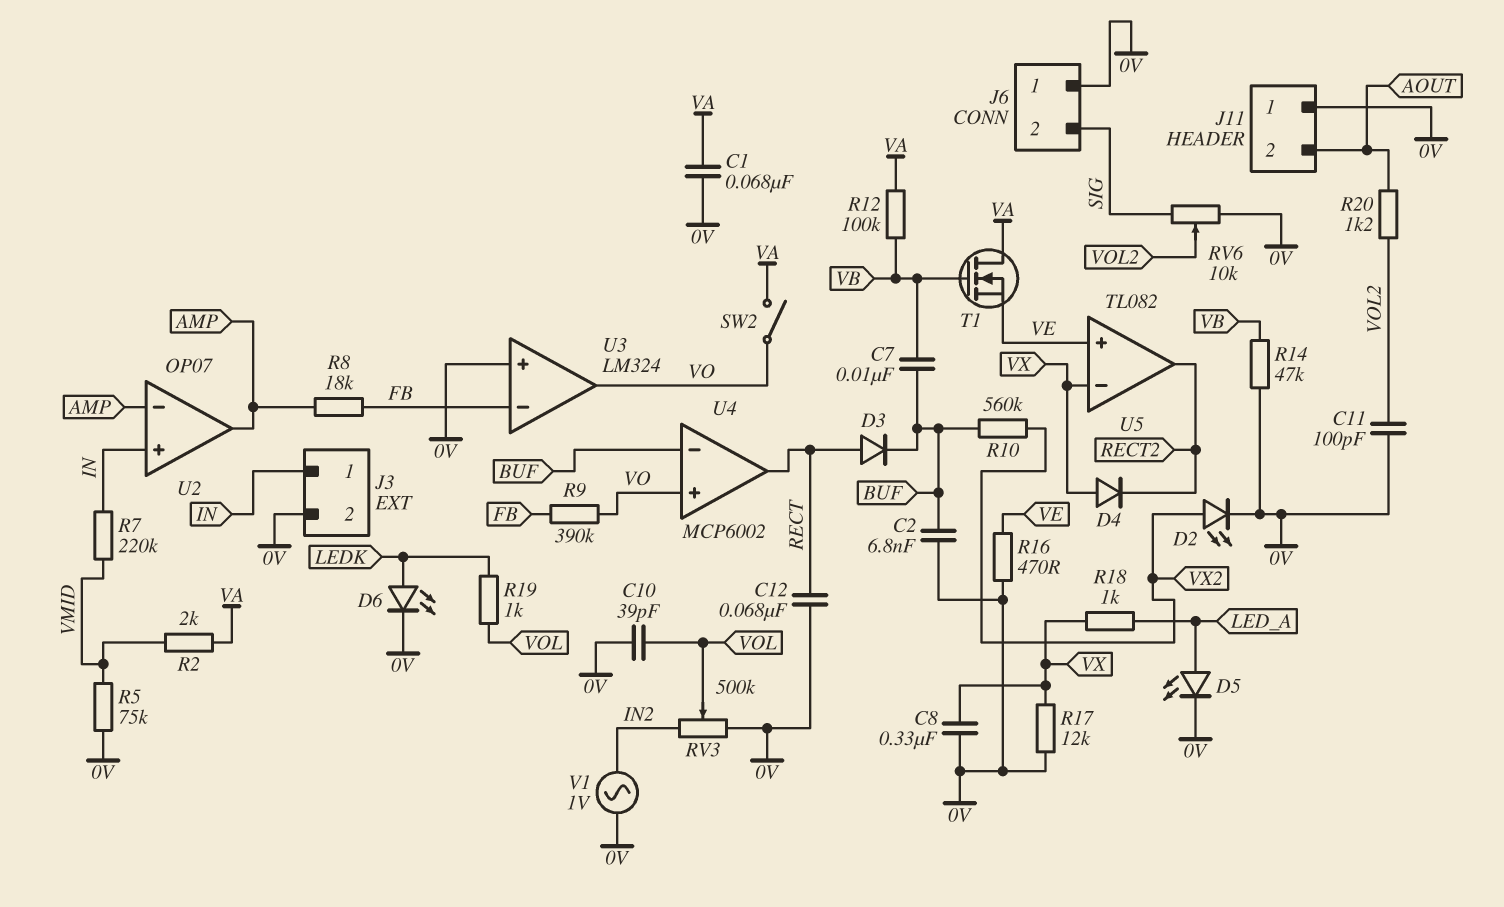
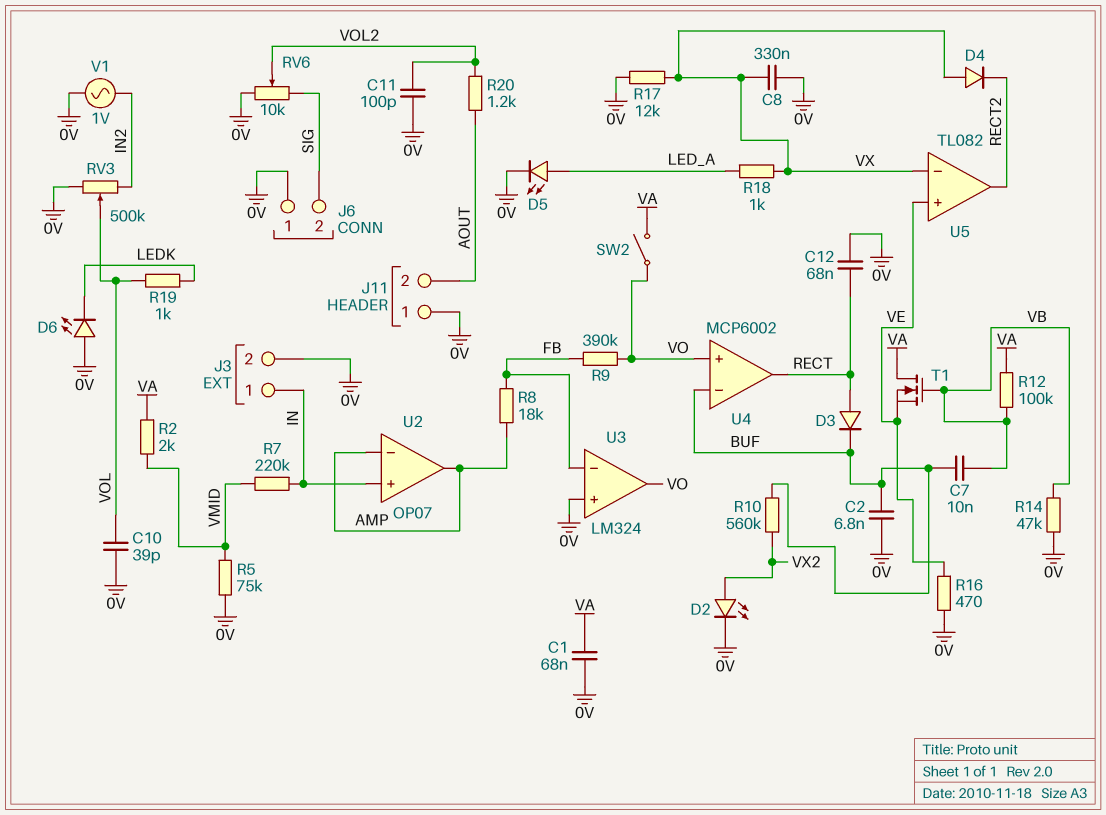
D6: LED (A LEDK, K 0V) -> LED (A 0V, K LEDK)

